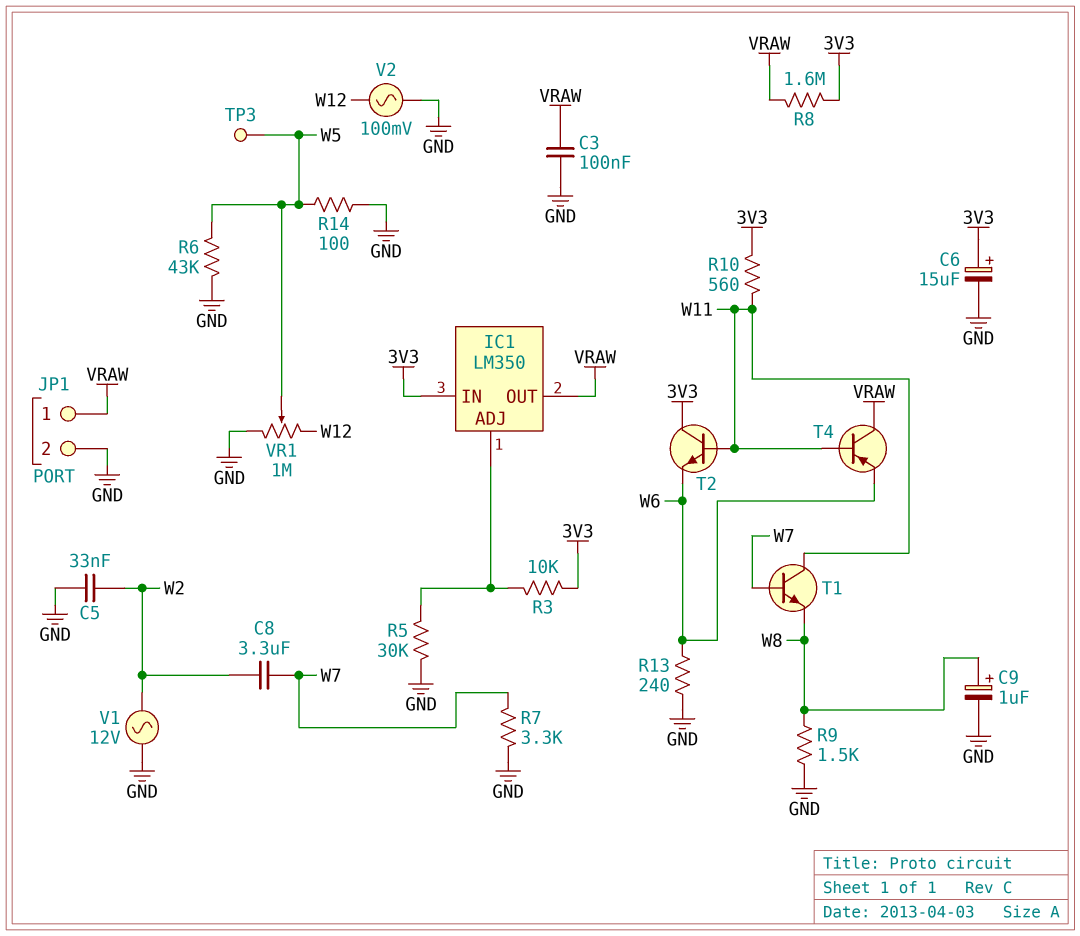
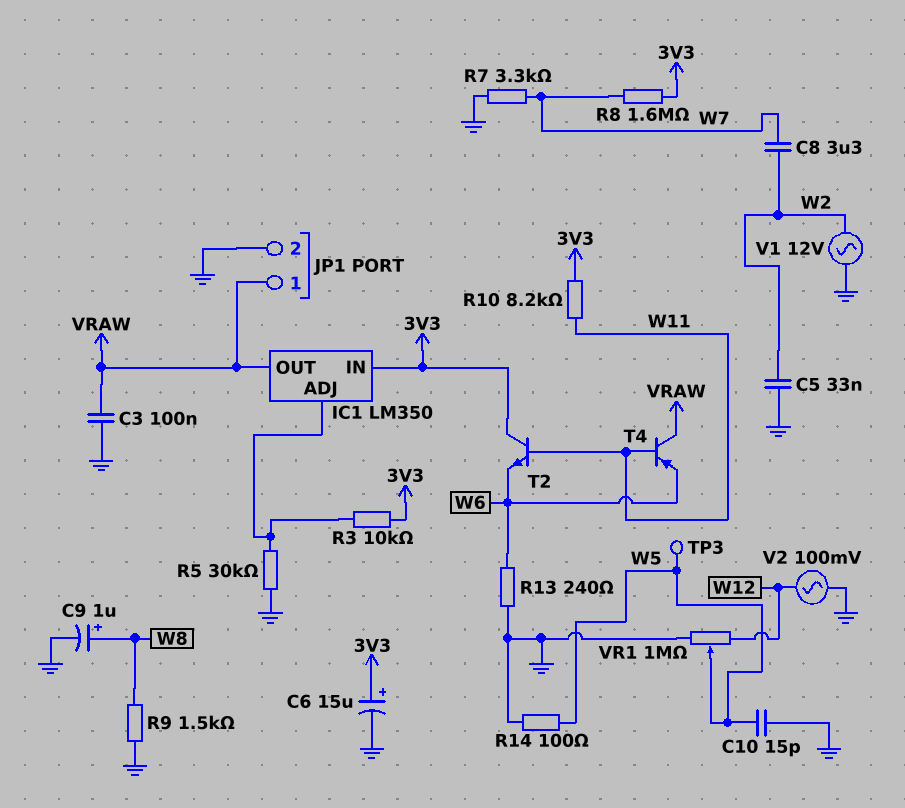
C10: none -> 15pF (GND, W5)
R6: 43k (GND, W5) -> none
R8: 1.6M (3V3, VRAW) -> 1.6M (3V3, W7)
R10: 560 (3V3, W11) -> 8.2k (3V3, W11)
T1: NPN (B W7, C W11, E W8) -> none

